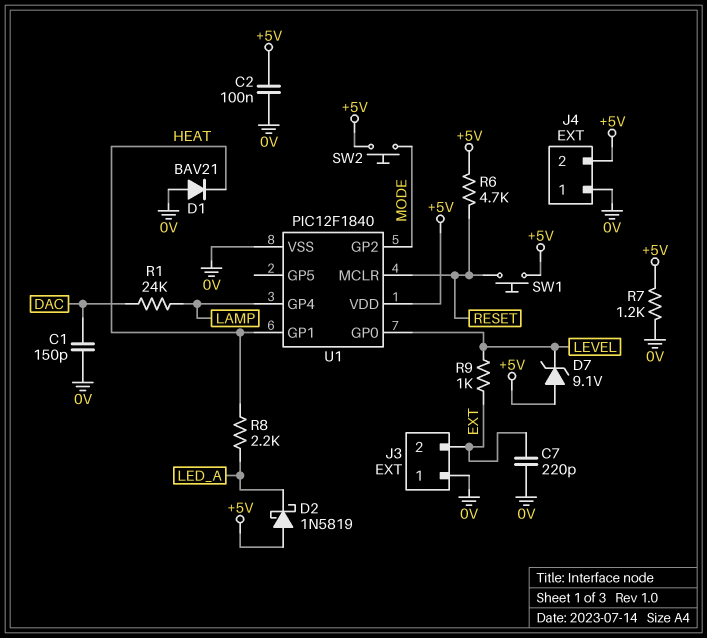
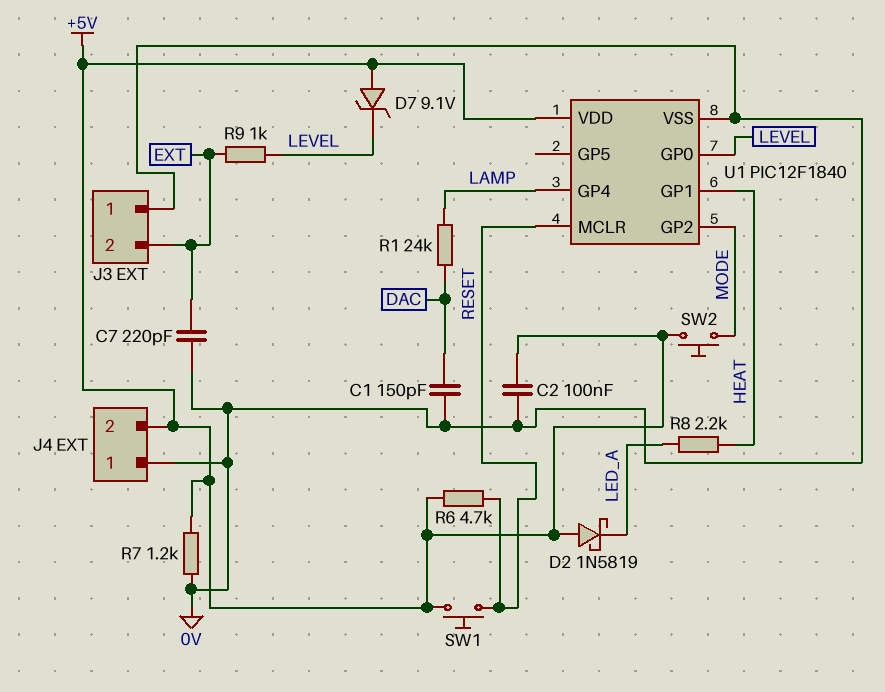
D1: diode BAV21 (A 0V, K HEAT) -> none

